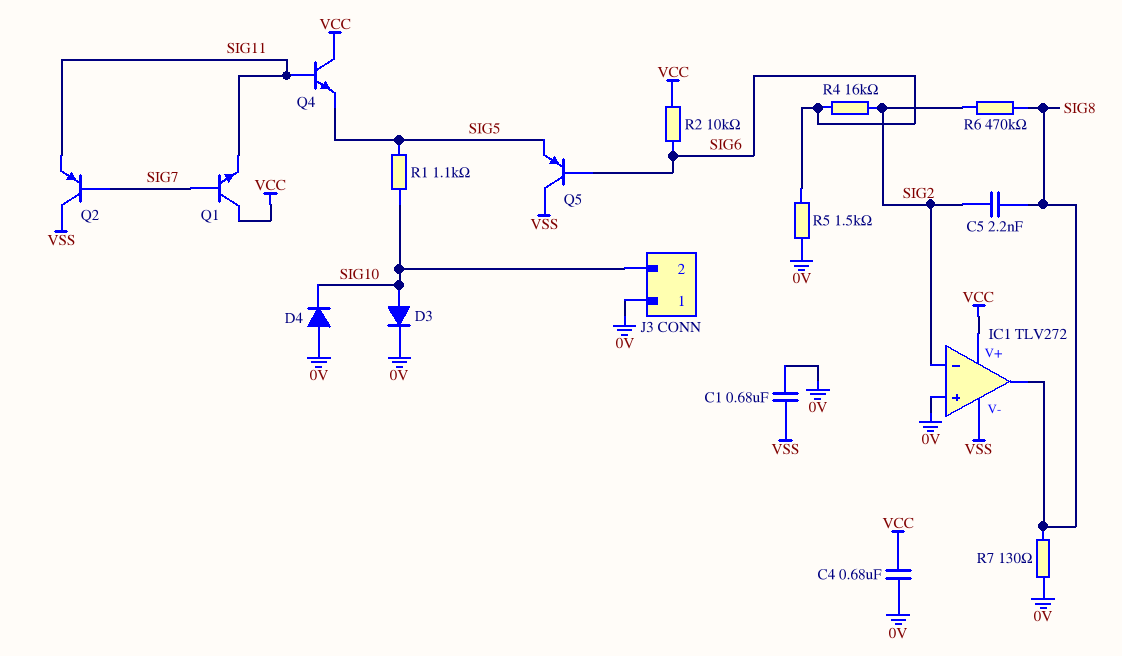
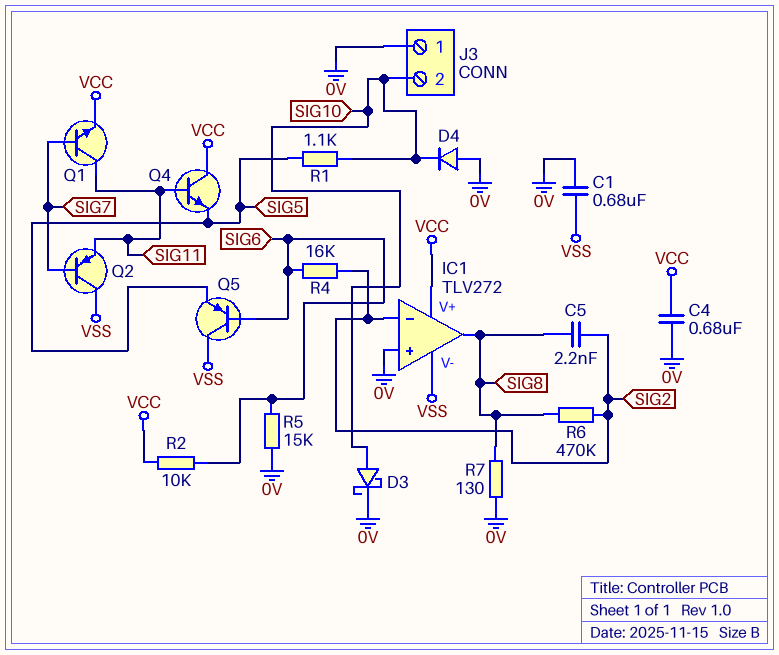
D3: diode (A SIG10, K 0V) -> schottky (A SIG10, K 0V)
Q1: NPN (B SIG7, C VCC, E SIG11) -> NPN (B SIG7, C SIG11, E VCC)
R5: 1.5k (0V, SIG6) -> 15k (0V, SIG6)

